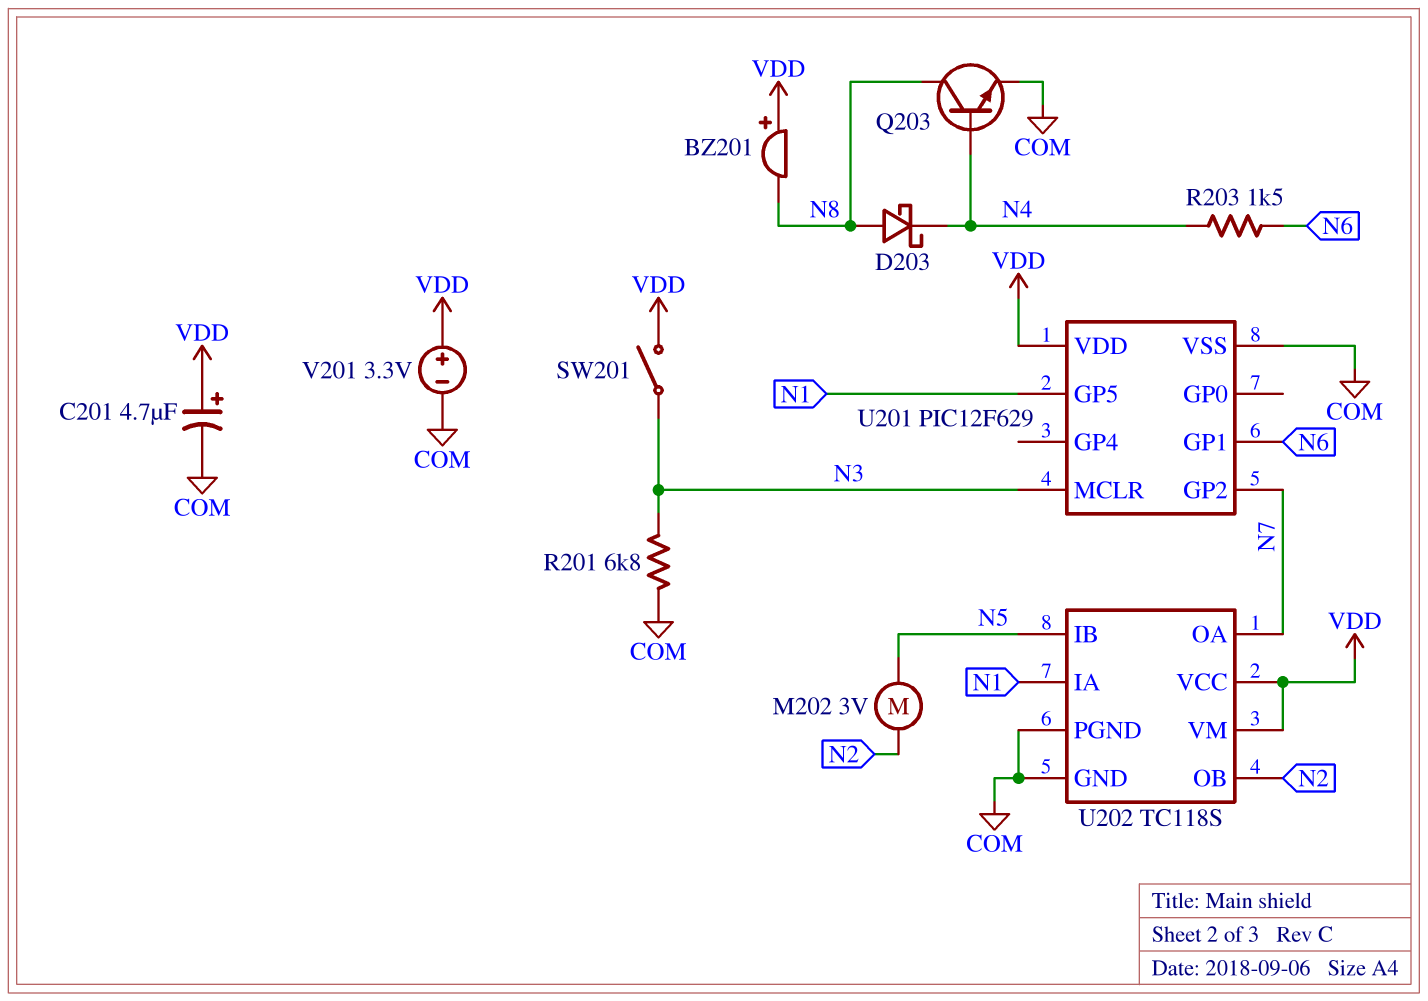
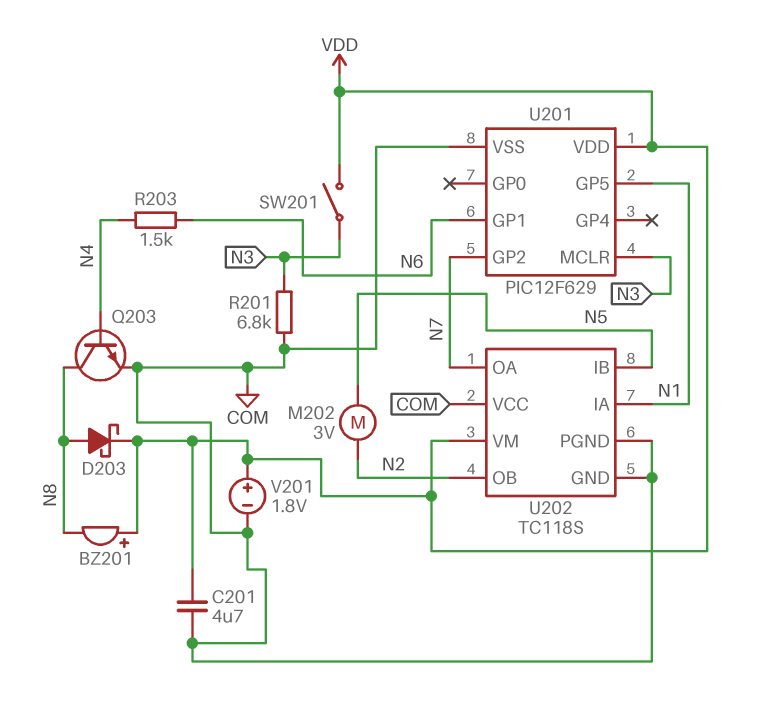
C201: 4.7uF (plus VDD, minus COM) -> 4.7uF (COM, VDD)
D203: schottky (A N8, K N4) -> schottky (A N8, K VDD)
U202 pin VCC: VDD -> COM
V201: 3.3V (plus VDD, minus COM) -> 1.8V (plus VDD, minus COM)

